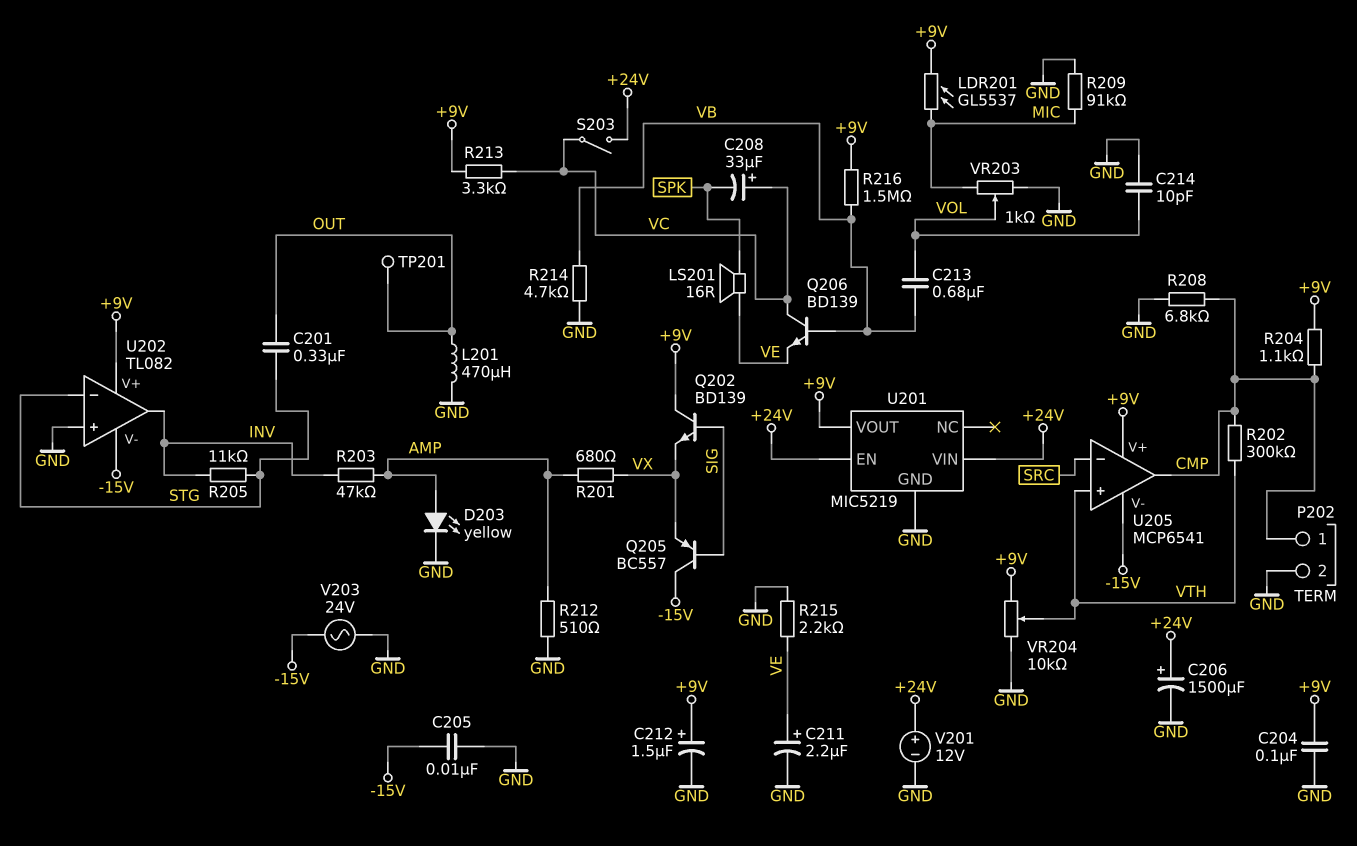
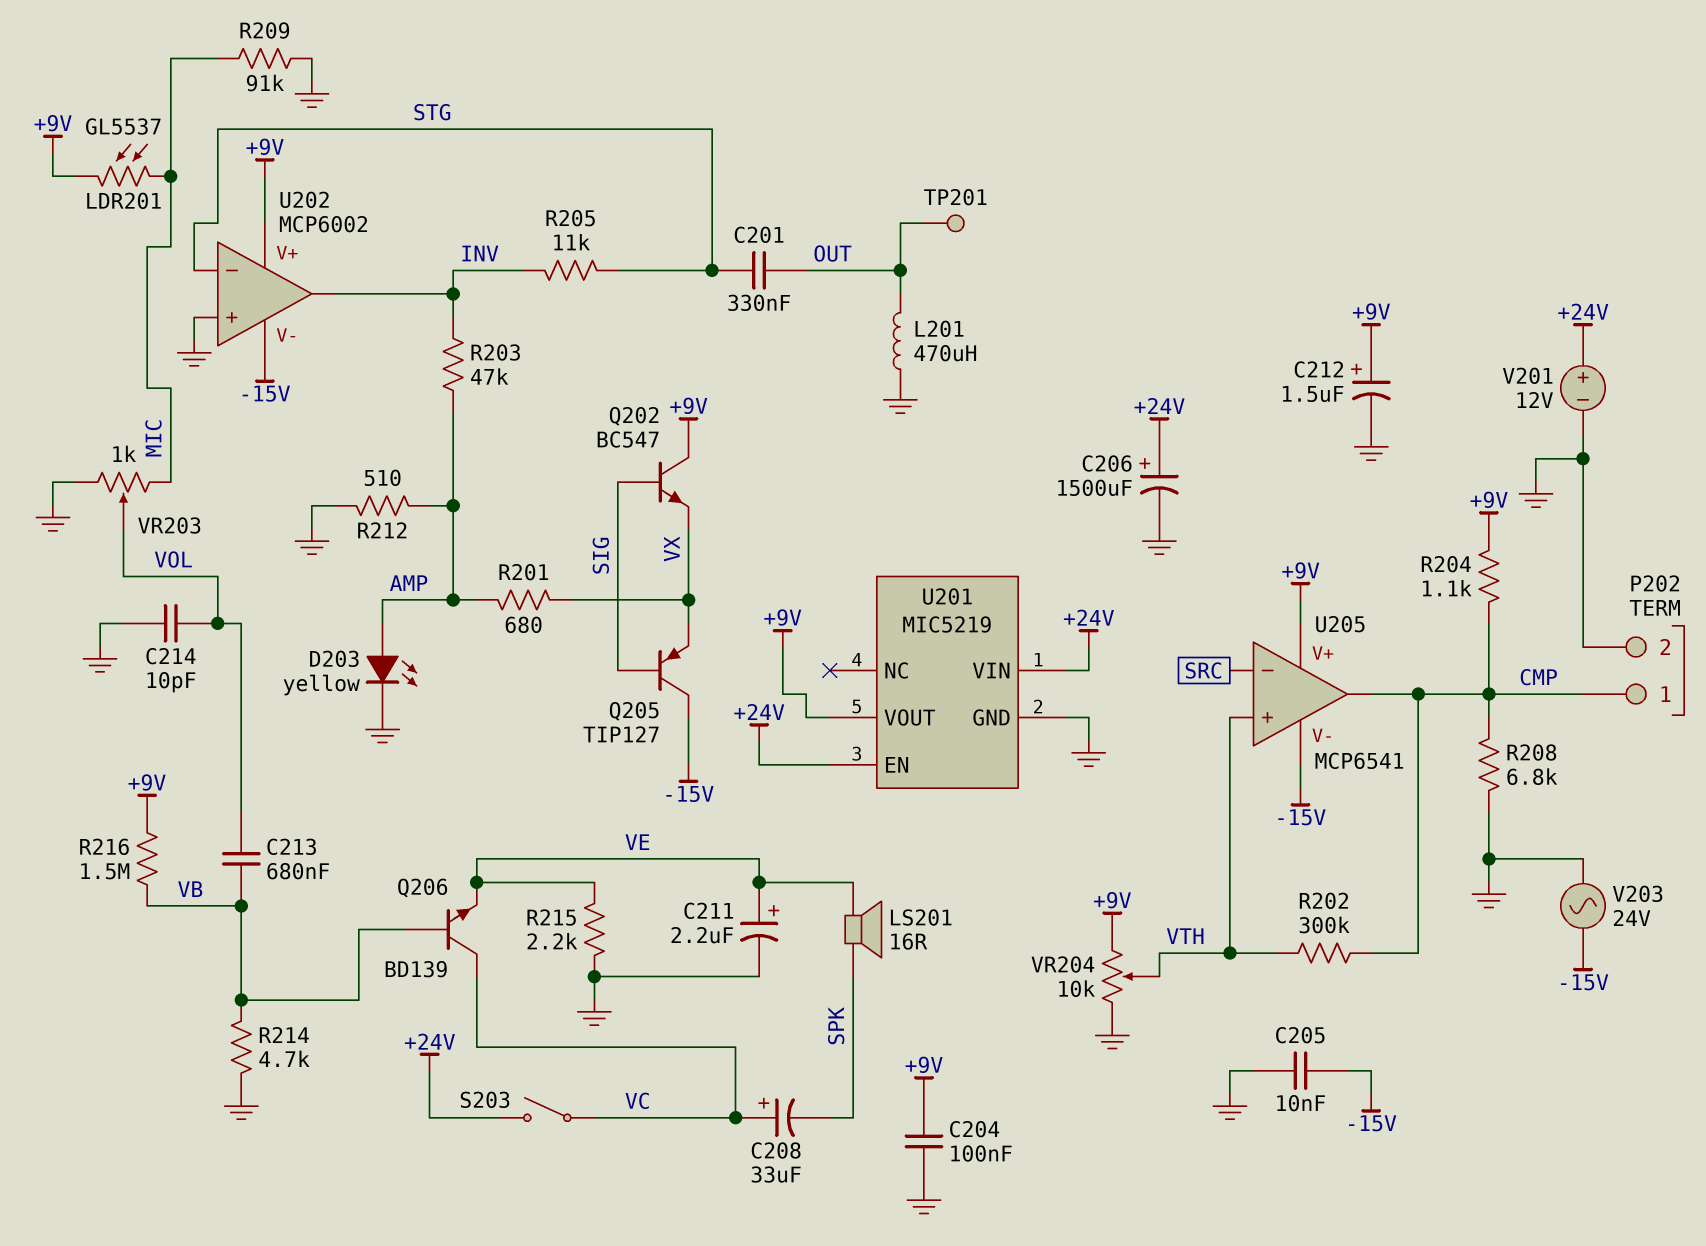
Q202: NPN BD139 (B SIG, C +9V, E VX) -> NPN BC547 (B SIG, C +9V, E VX)
Q205: PNP BC557 (B SIG, C -15V, E VX) -> PNP TIP127 (B SIG, C -15V, E VX)
R213: 3.3k (+9V, VC) -> none
U202: TL082 -> MCP6002

